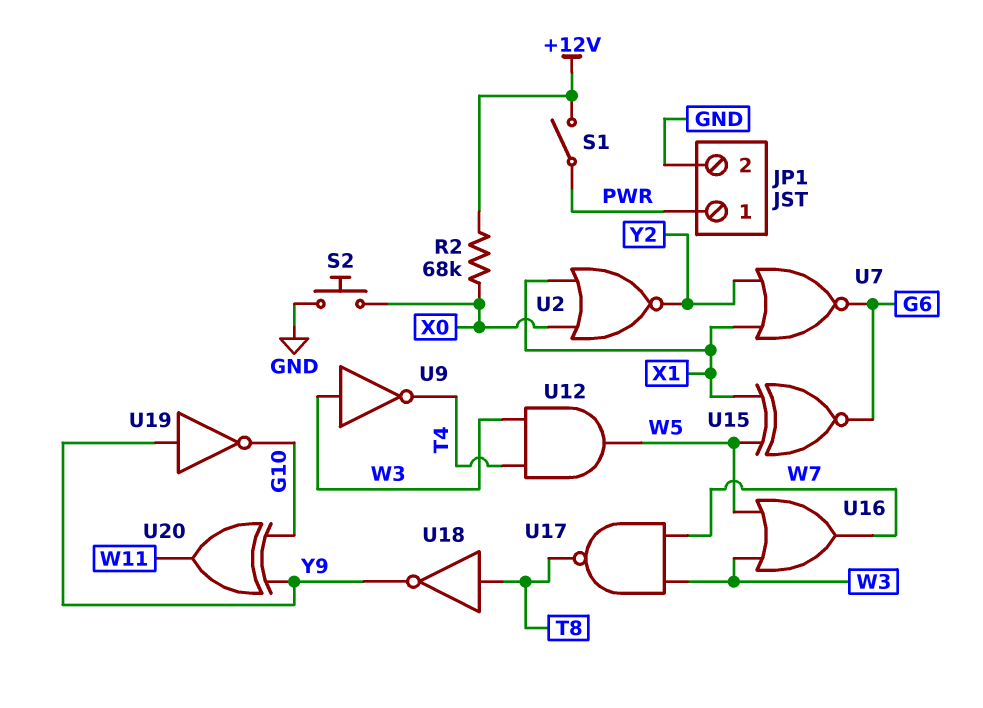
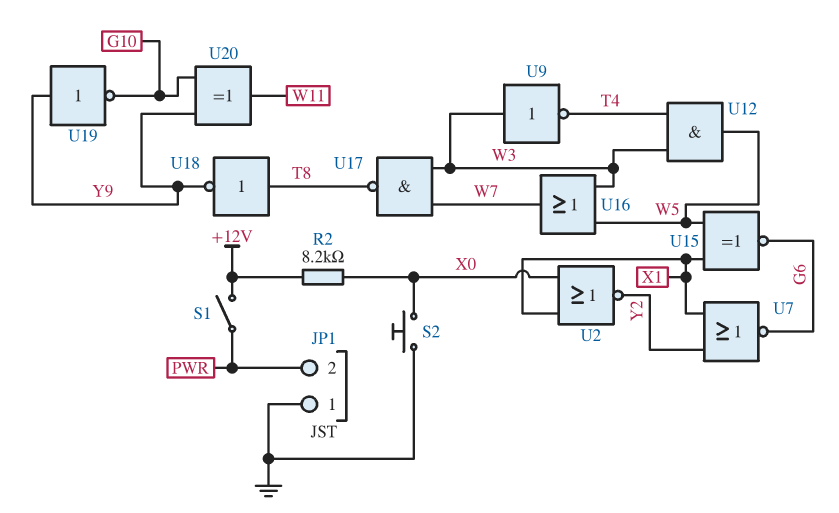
JP1 pin 1: PWR -> GND
JP1 pin 2: GND -> PWR
R2: 68k (+12V, X0) -> 8.2k (+12V, X0)

